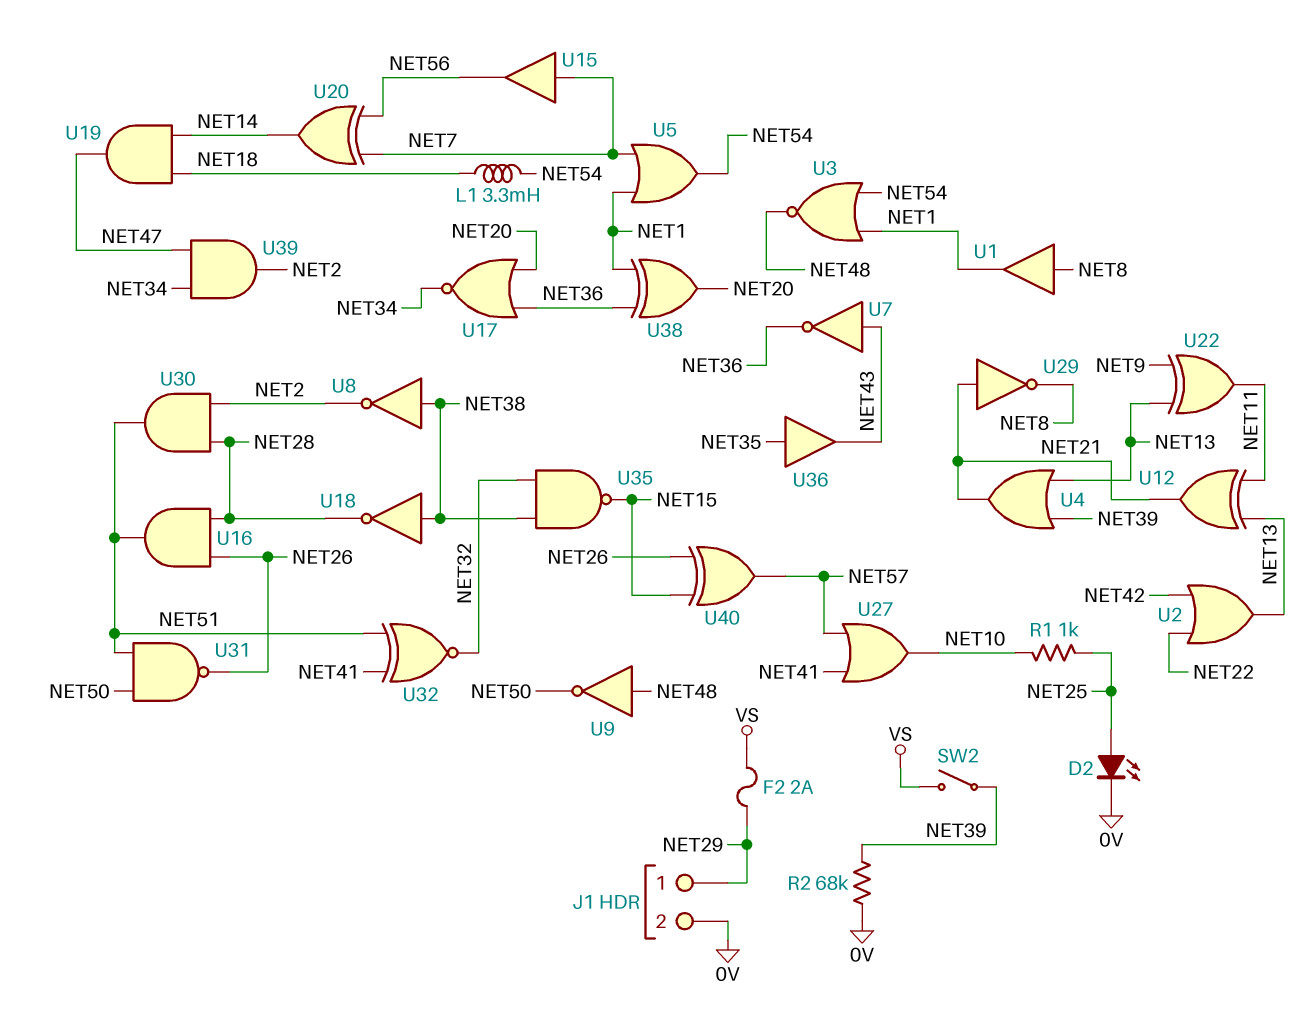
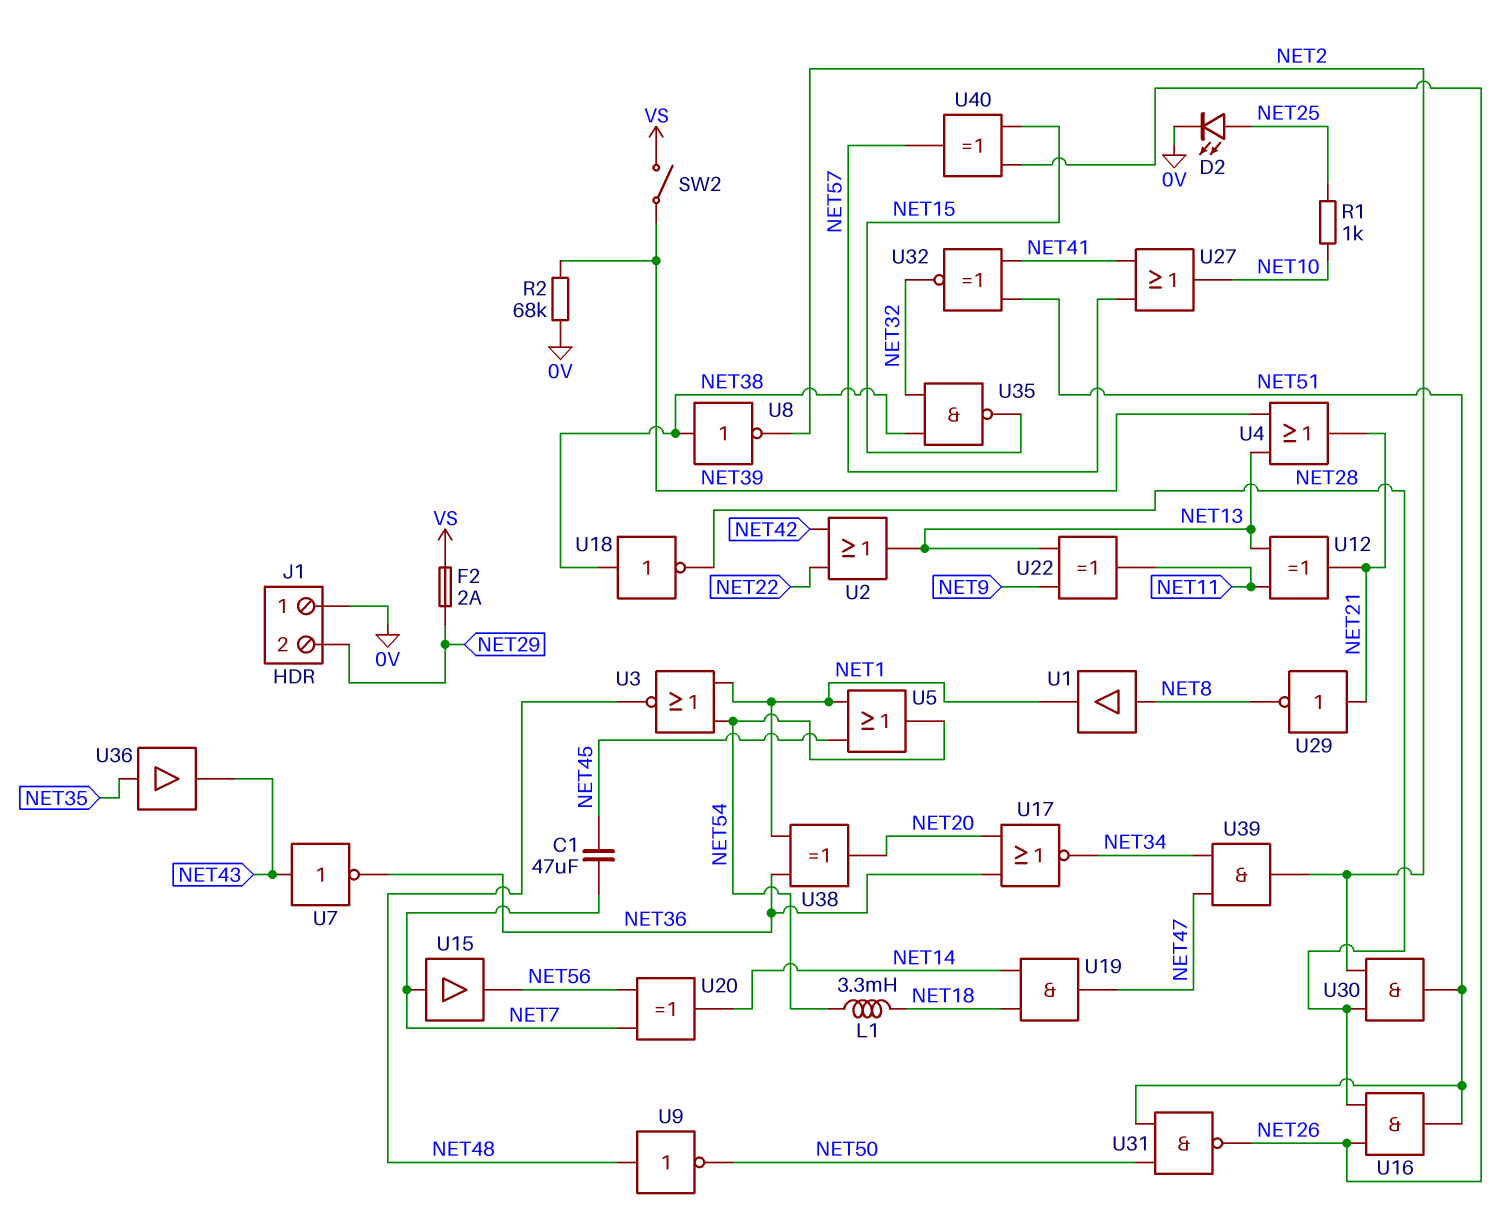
C1: none -> 47uF (NET7, NET45)
J1 pin 1: NET29 -> 0V
J1 pin 2: 0V -> NET29
U5: OR (in NET1, in NET7, out NET54) -> OR (in NET1, in NET45, out NET54)

